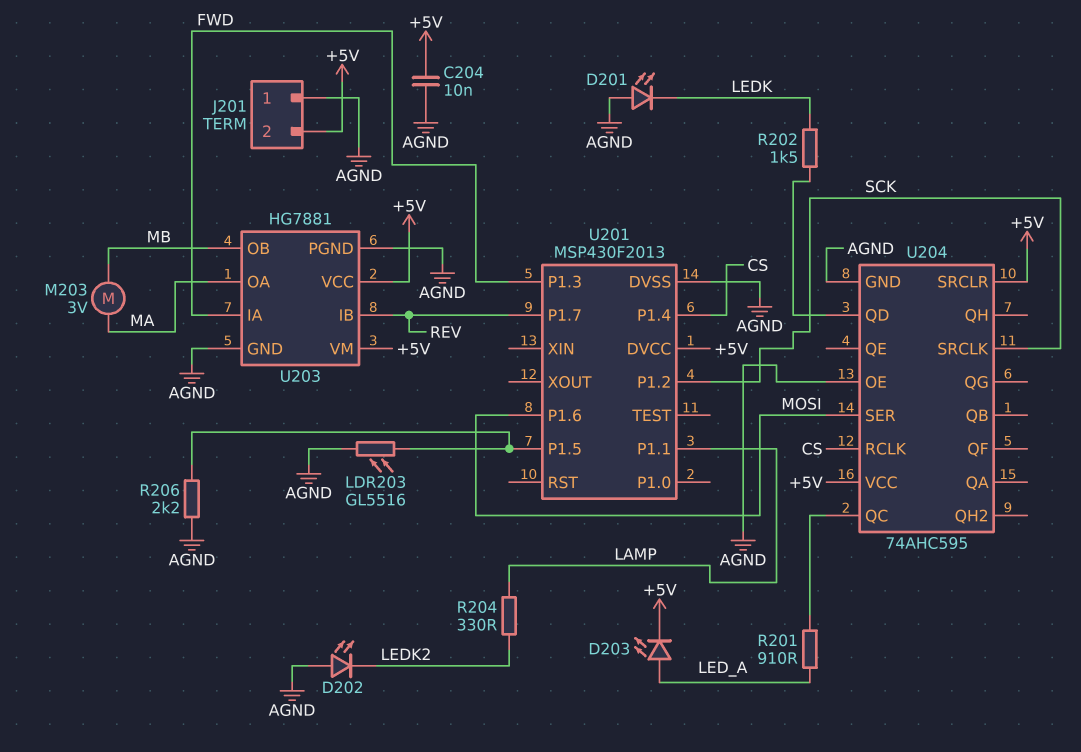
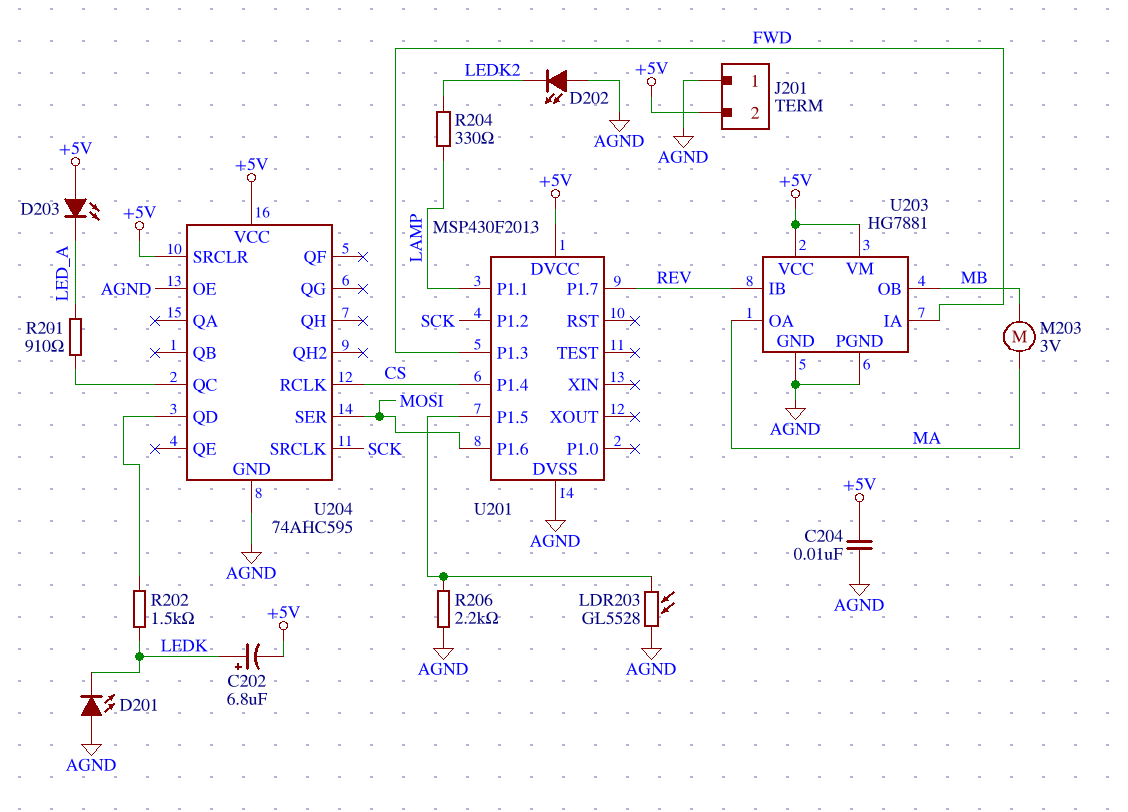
C202: none -> 6.8uF (plus LEDK, minus +5V)
D203: LED (A LED_A, K +5V) -> LED (A +5V, K LED_A)
LDR203: GL5516 (AGND, U201/P1.5) -> GL5528 (AGND, U201/P1.5)

